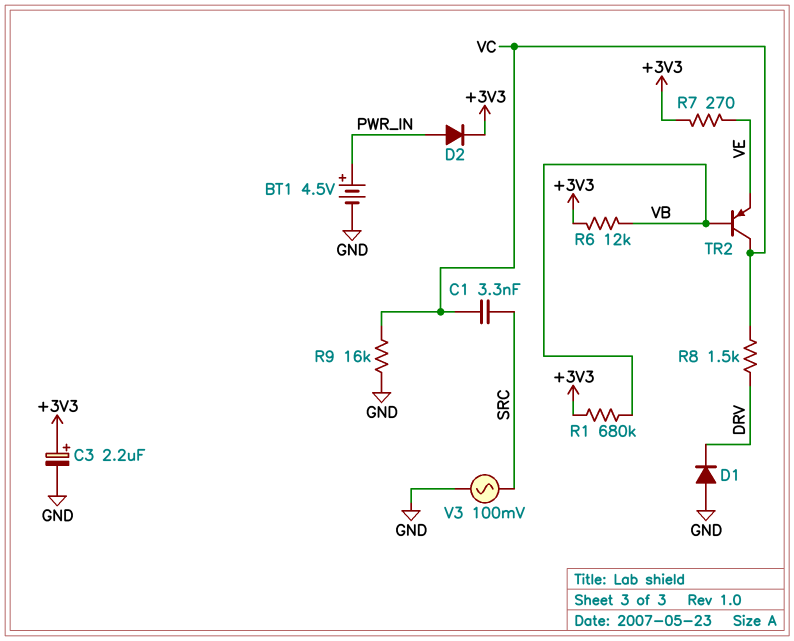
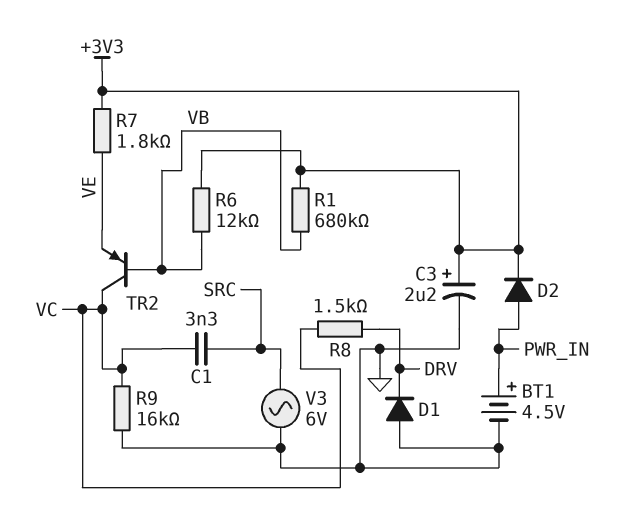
R7: 270 (+3V3, VE) -> 1.8k (+3V3, VE)
V3: AC 100mV (GND, SRC) -> AC 6V (GND, SRC)

